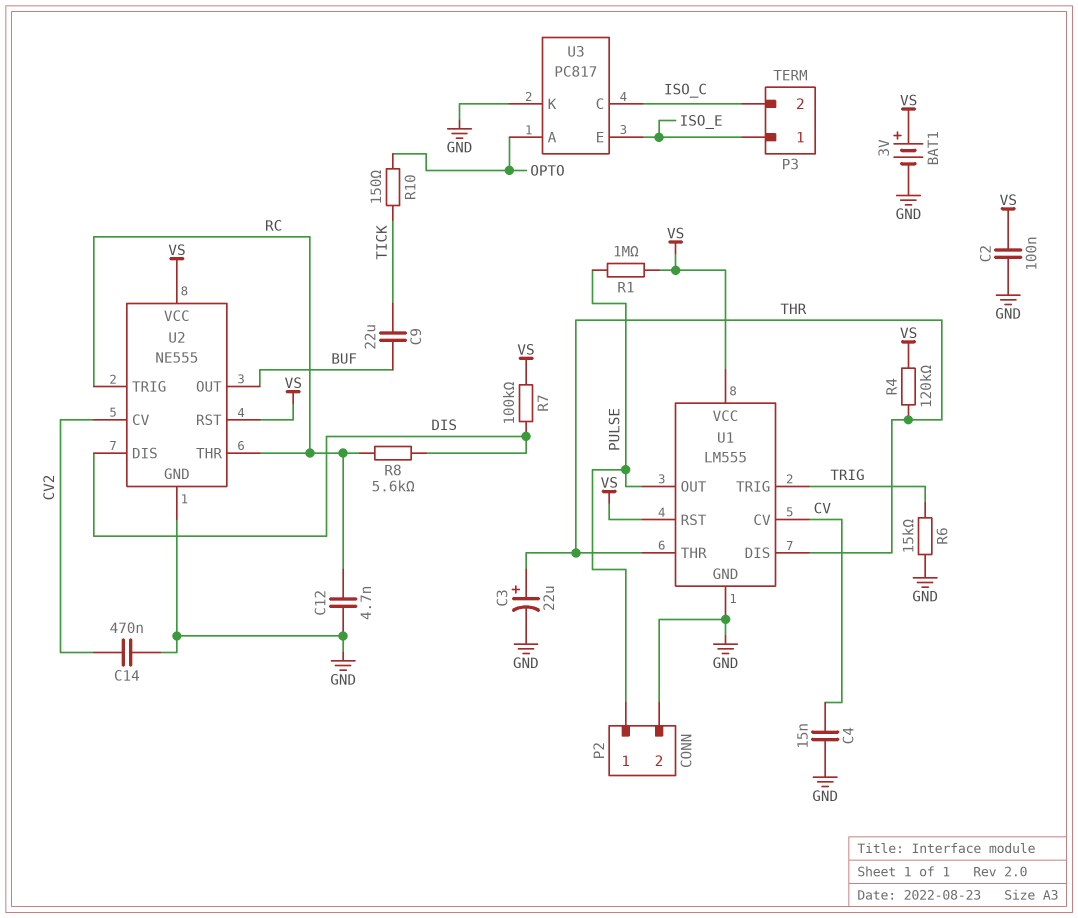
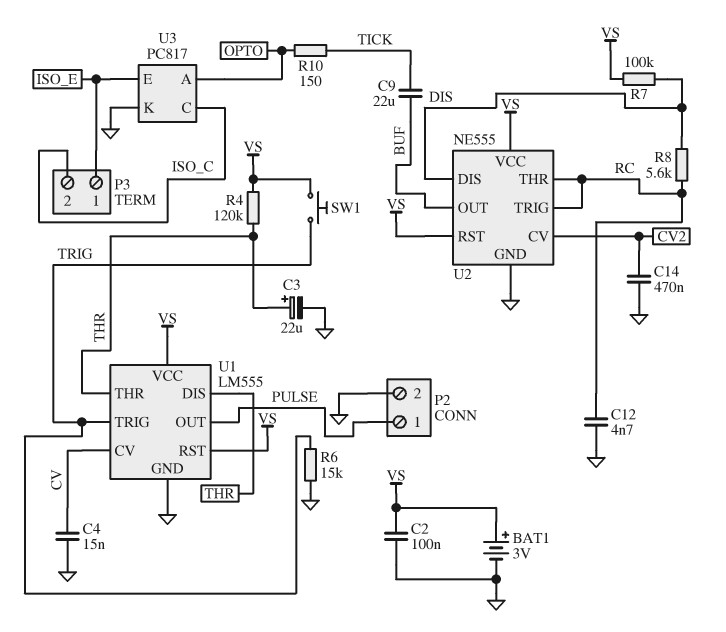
R1: 1M (PULSE, VS) -> none
SW1: none -> button (TRIG, VS)

